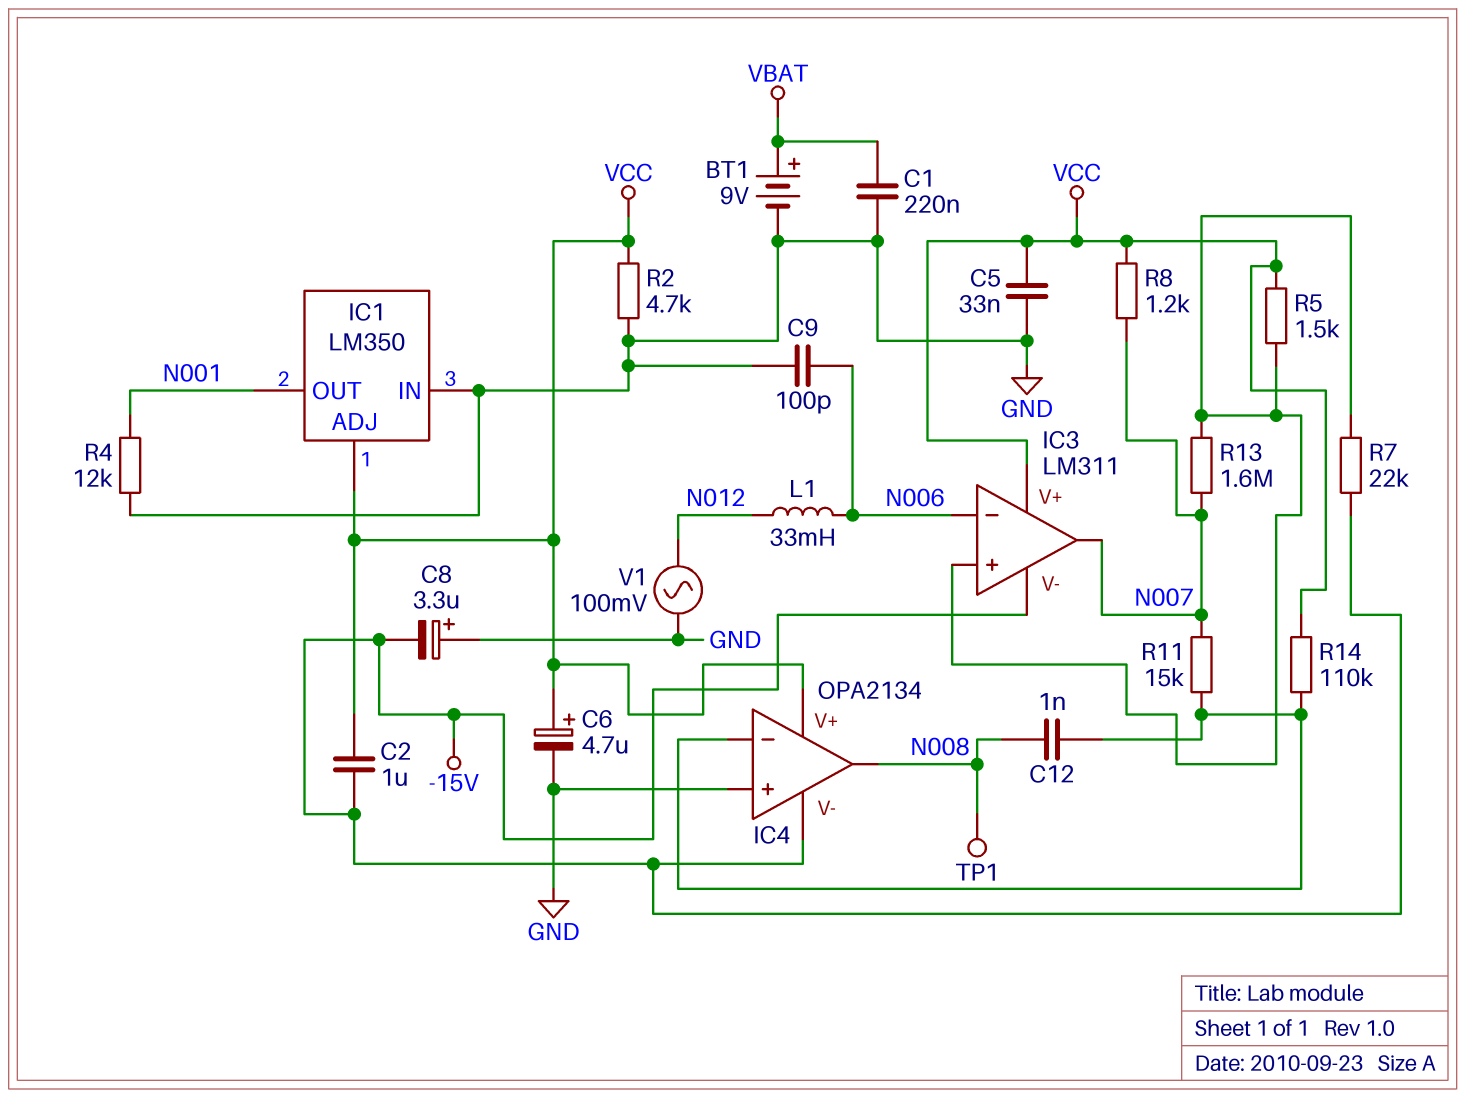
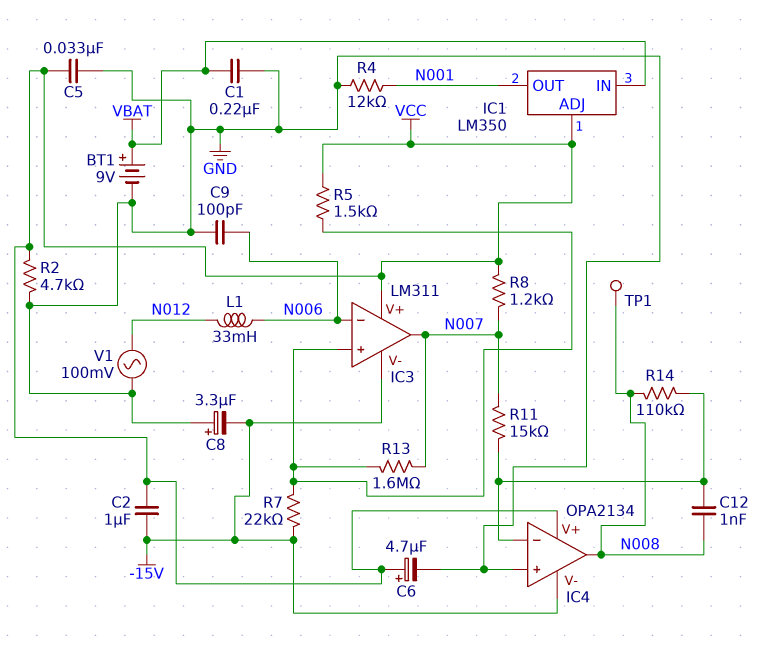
IC1 pin IN: GND -> VBAT
R14: 110k (IC4/in-, VCC) -> 110k (IC4/in-, N008)

